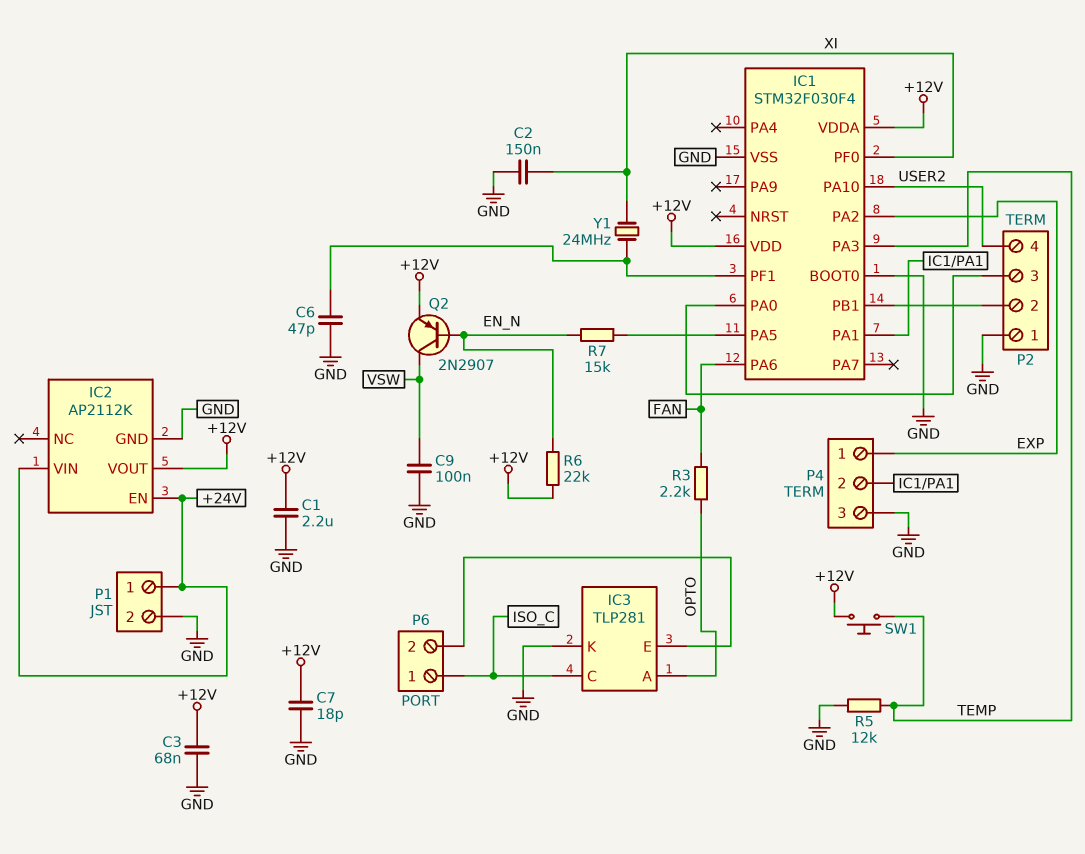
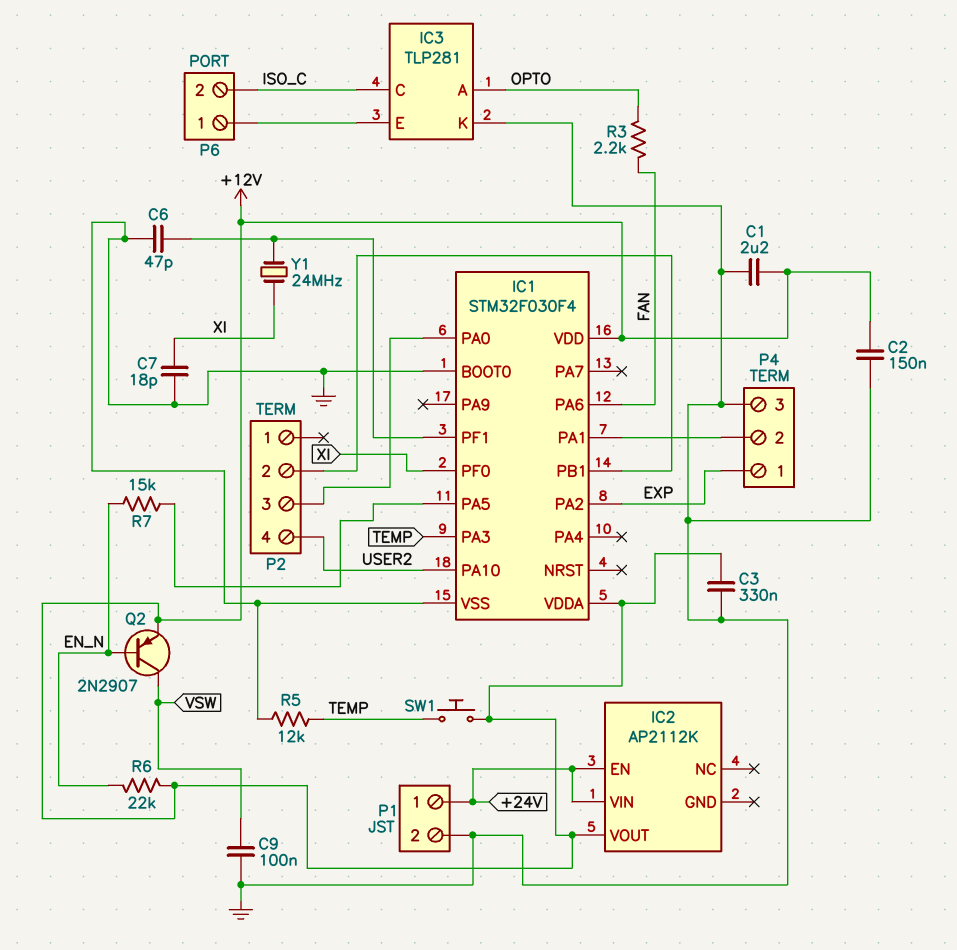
C2: 150nF (GND, XI) -> 150nF (+12V, GND)
C3: 68nF (+12V, GND) -> 330nF (+12V, GND)
C7: 18pF (+12V, GND) -> 18pF (GND, XI)
IC2 pin GND: GND -> none
P2 pin 1: GND -> none
P6 pin 1: ISO_C -> IC3/E
P6 pin 2: IC3/E -> ISO_C

